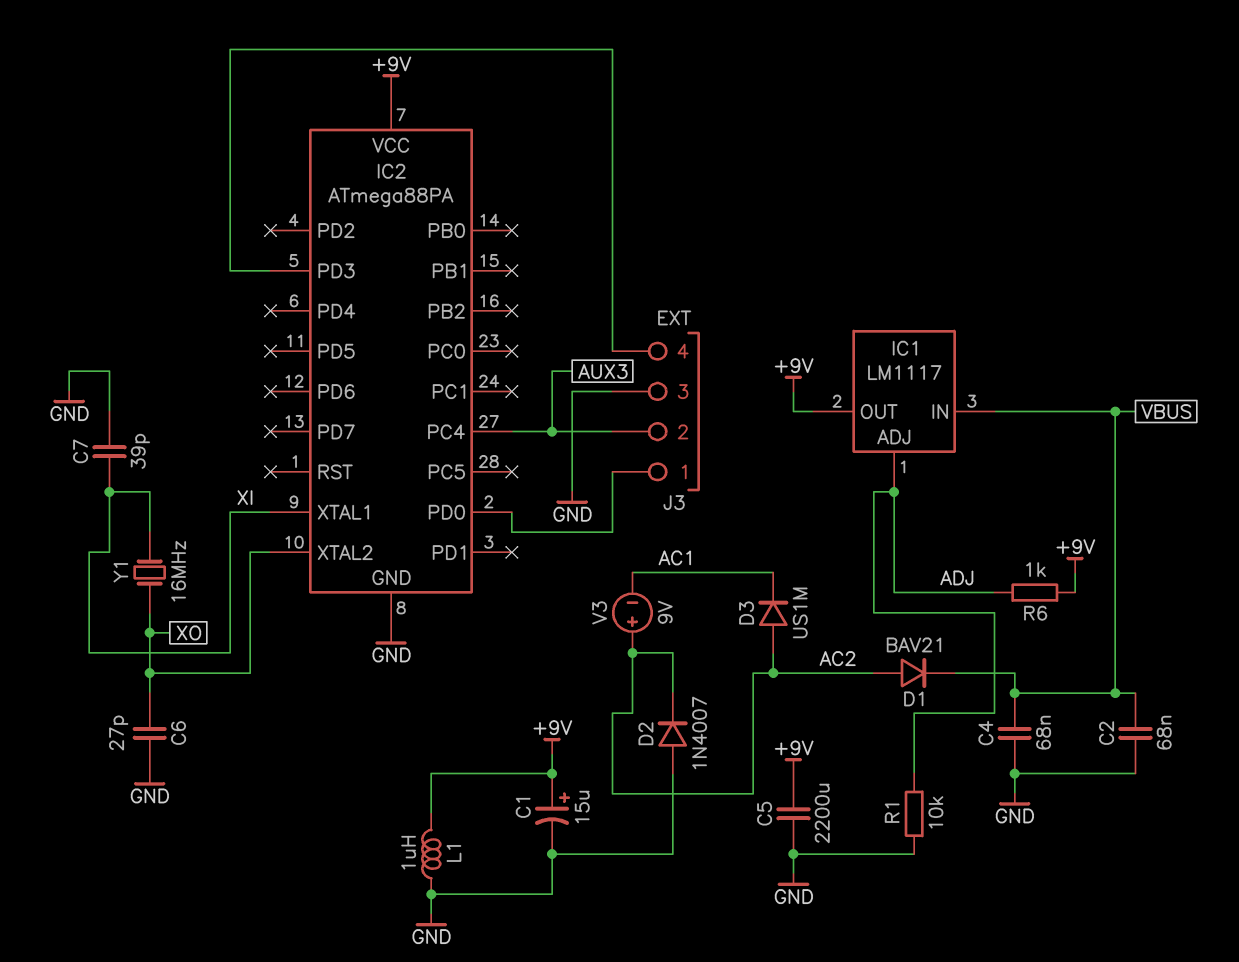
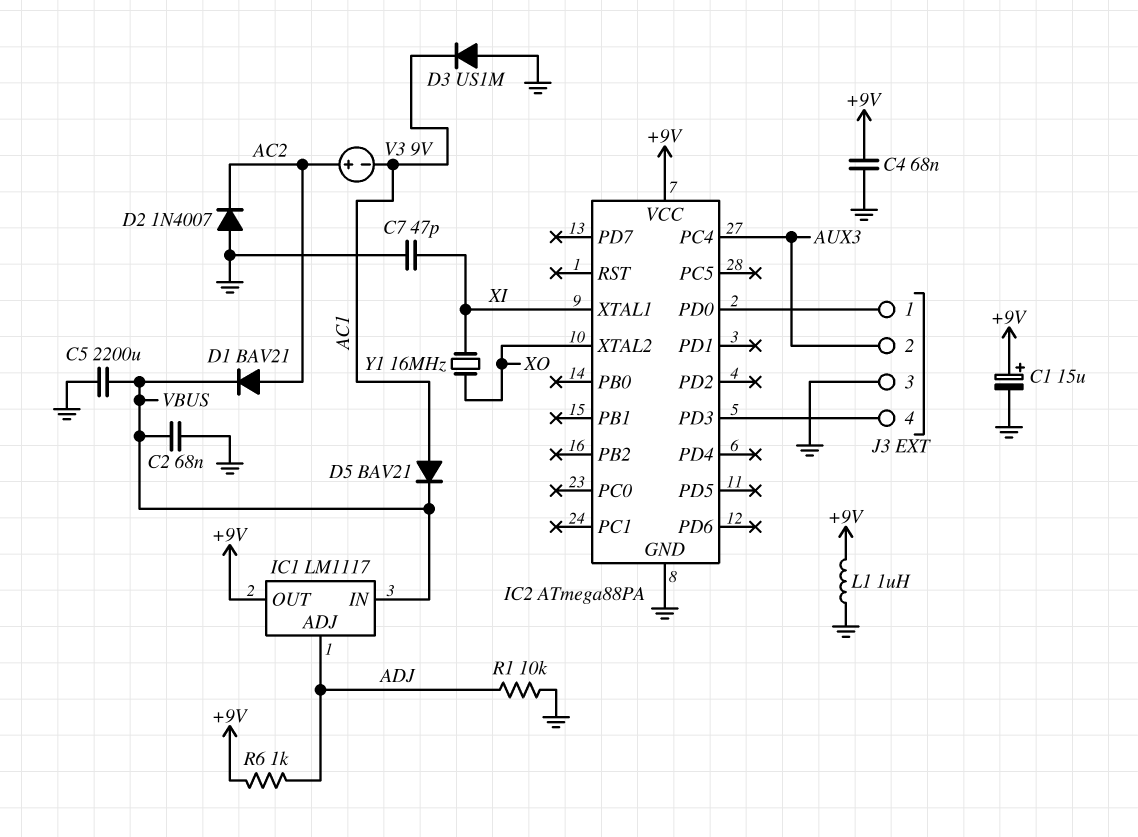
C4: 68nF (GND, VBUS) -> 68nF (+9V, GND)
C5: 2200uF (+9V, GND) -> 2200uF (GND, VBUS)
C6: 27pF (GND, XO) -> none
C7: 39pF (GND, XI) -> 47pF (GND, XI)
D3: diode US1M (A AC2, K AC1) -> diode US1M (A GND, K AC1)
D5: none -> diode BAV21 (A AC1, K VBUS)

